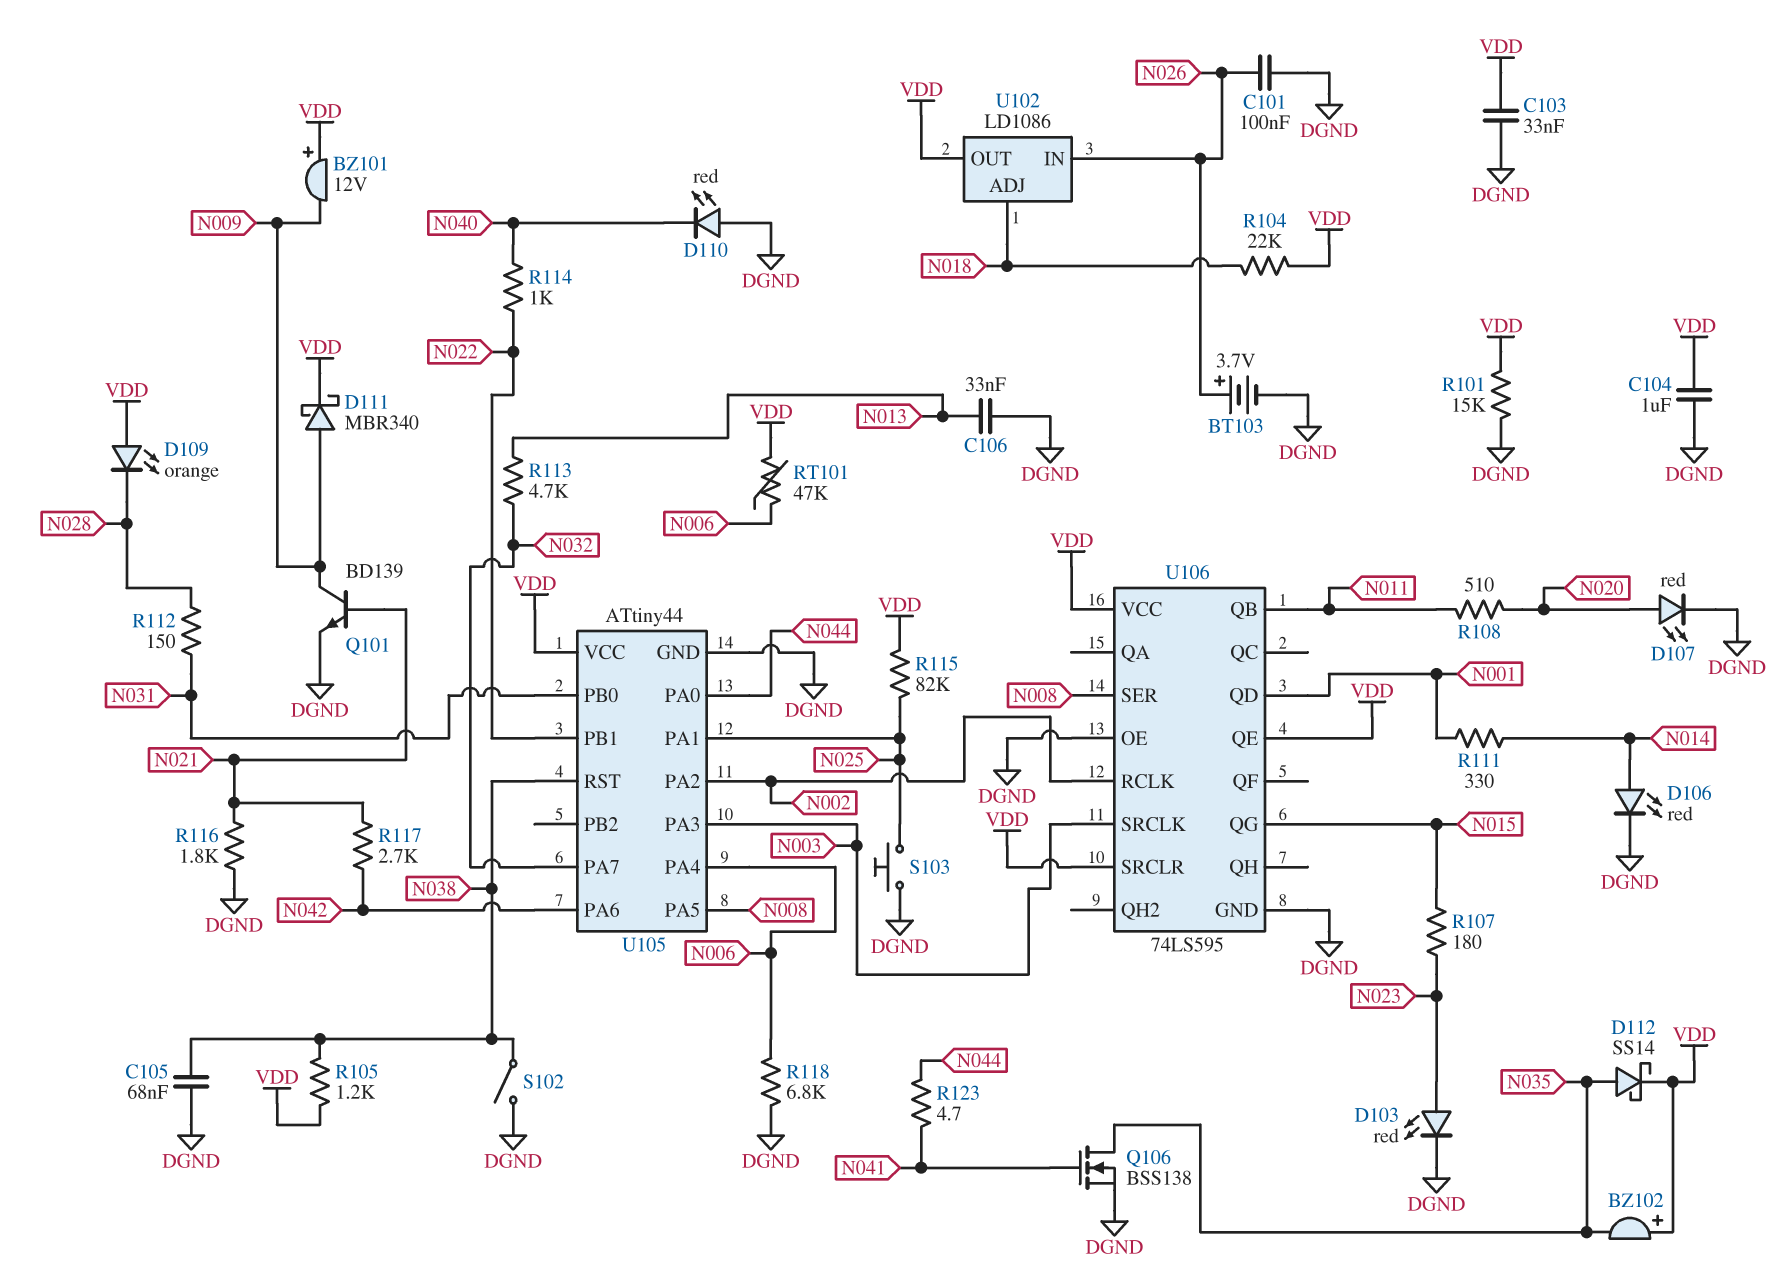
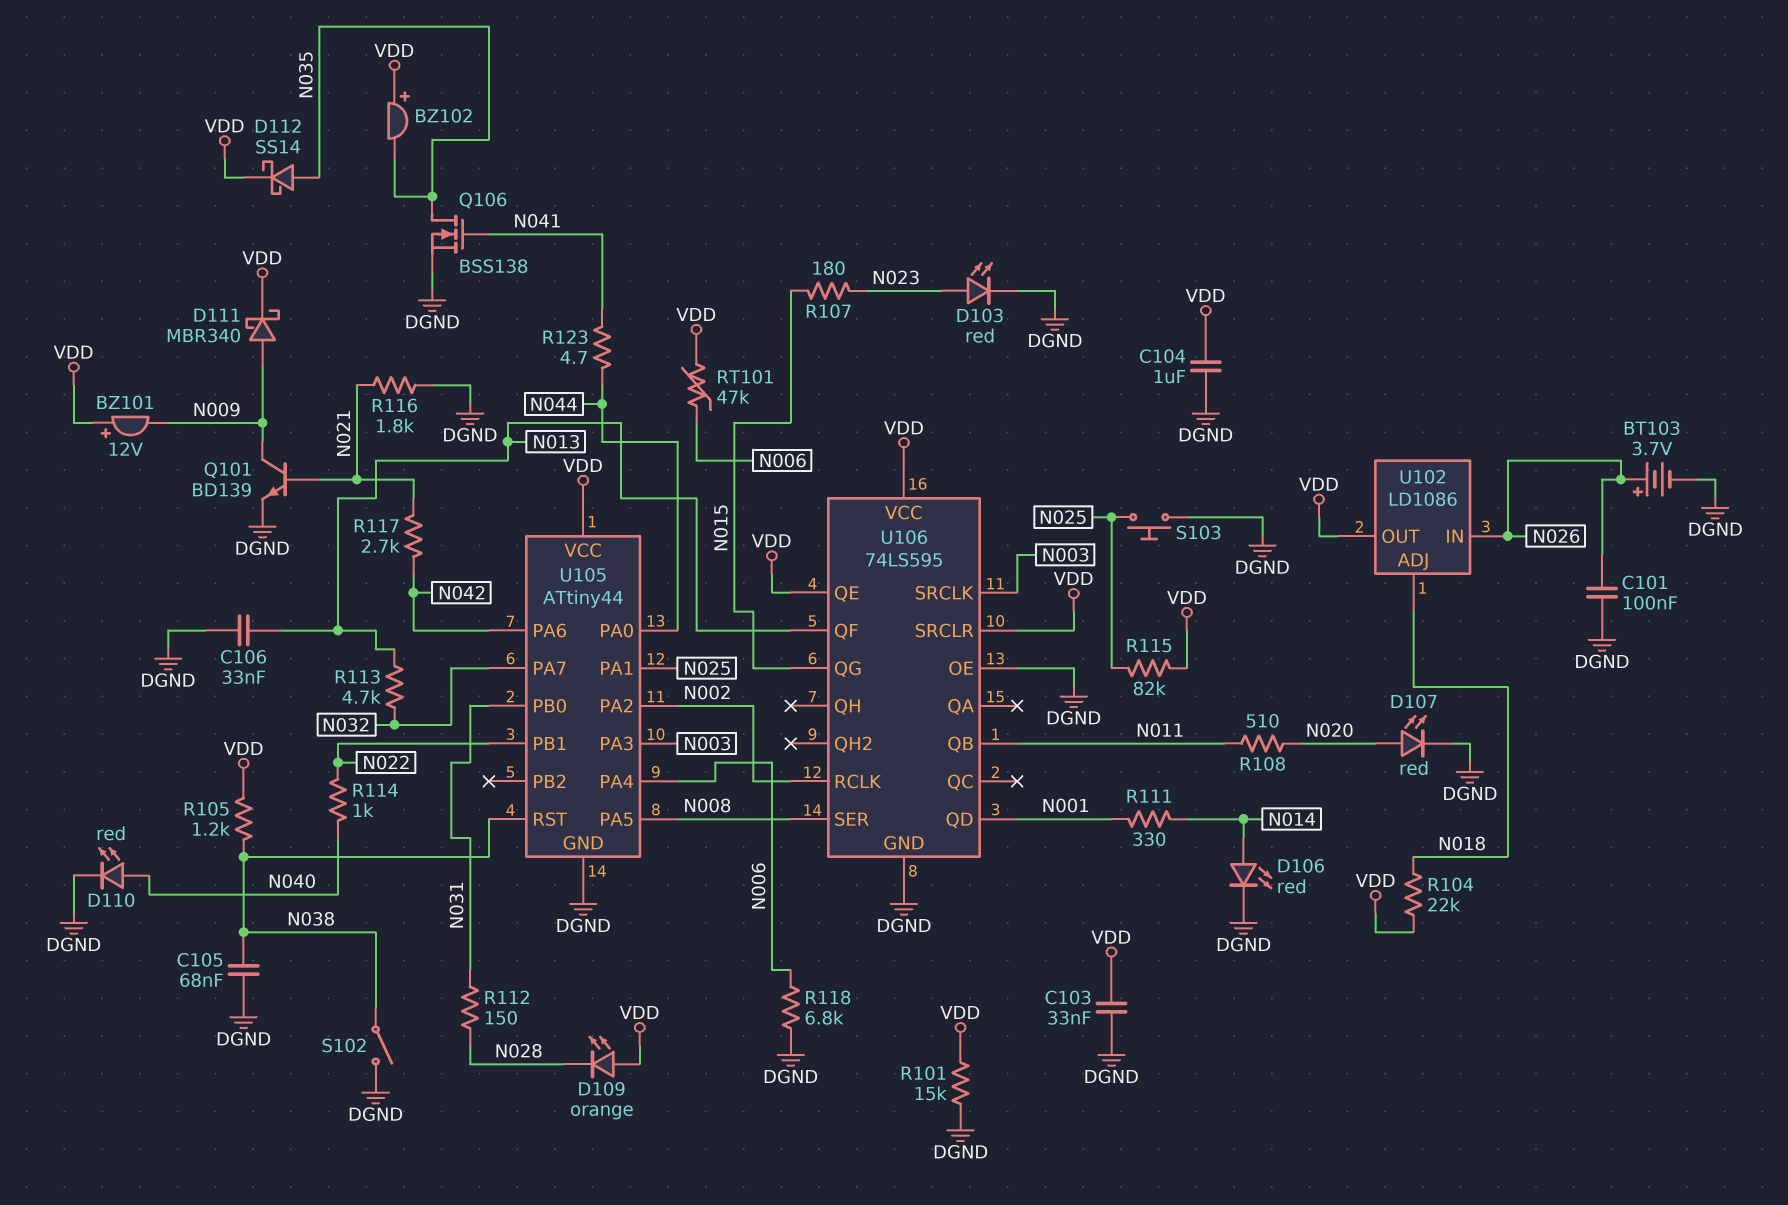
D110: LED red (A DGND, K N040) -> LED red (A N040, K DGND)
U106 pin QF: none -> N013

